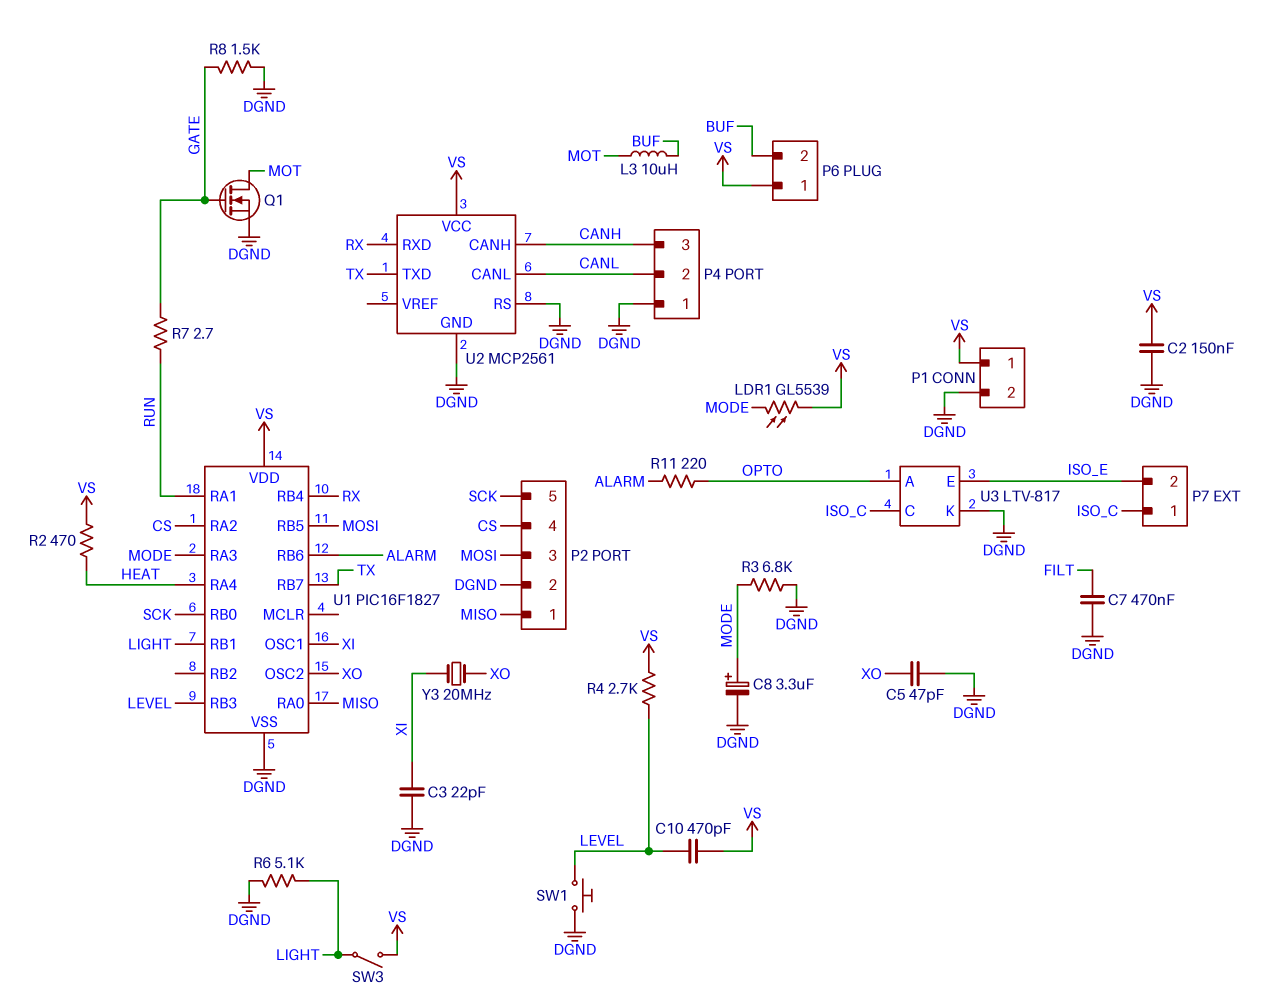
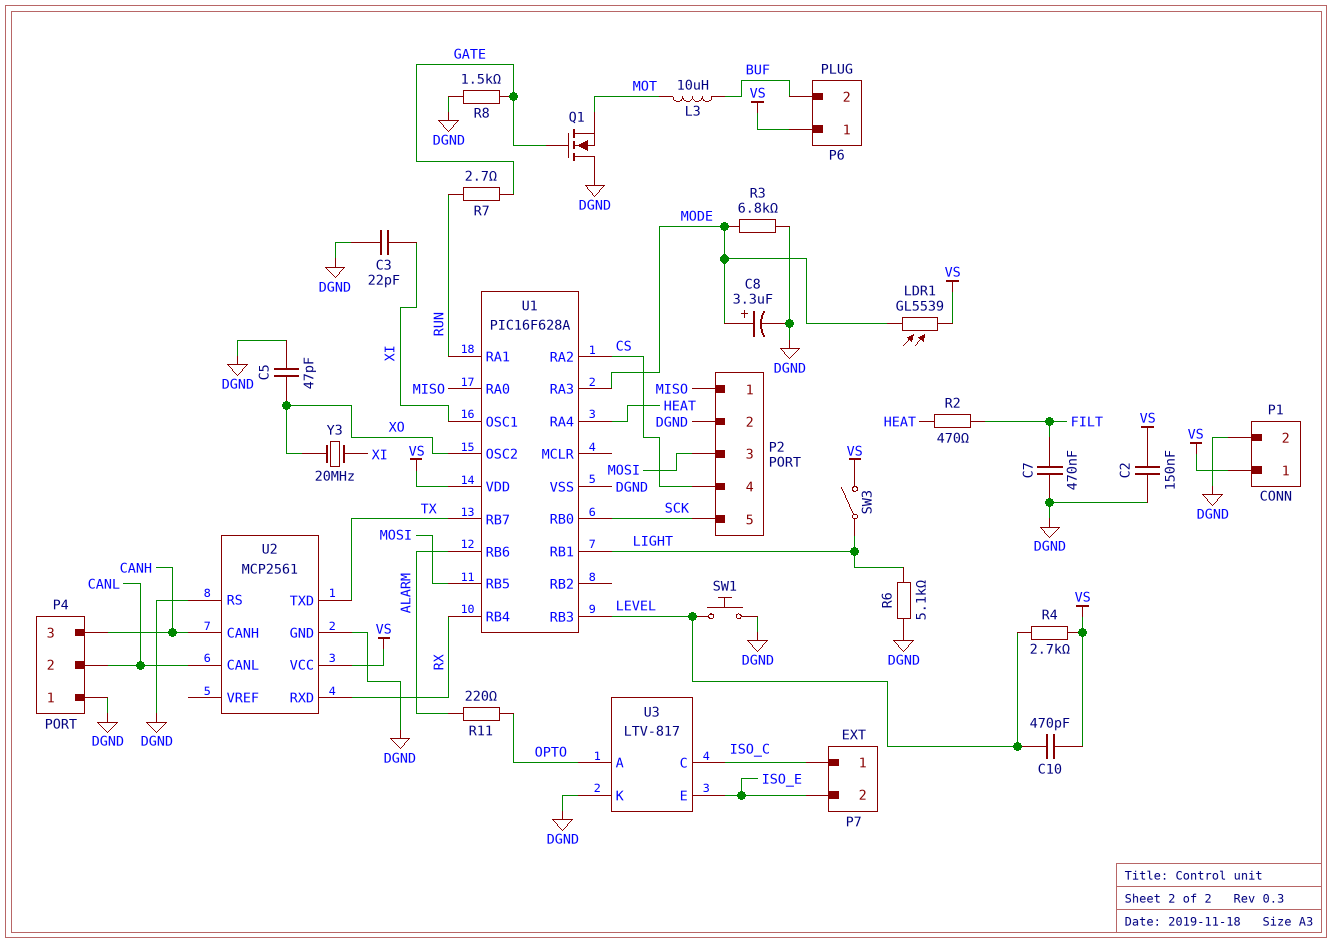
Q1: NMOS (G GATE, D MOT, S DGND) -> NMOS (G GATE, D DGND, S MOT)
R2: 470 (HEAT, VS) -> 470 (FILT, HEAT)
U1: PIC16F1827 -> PIC16F628A

